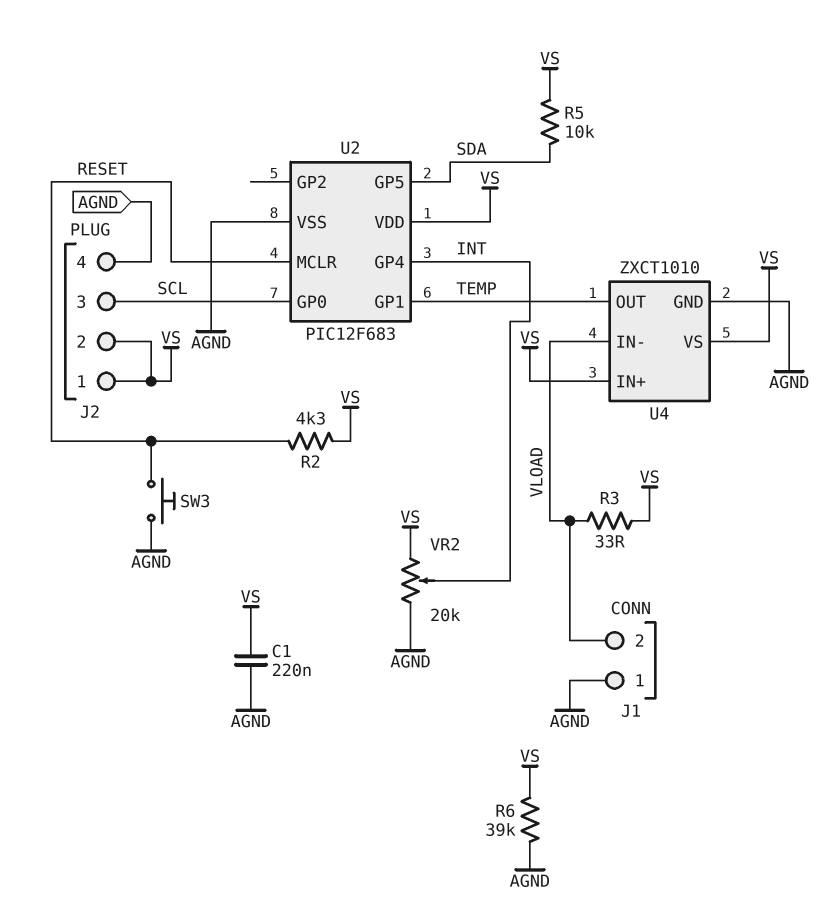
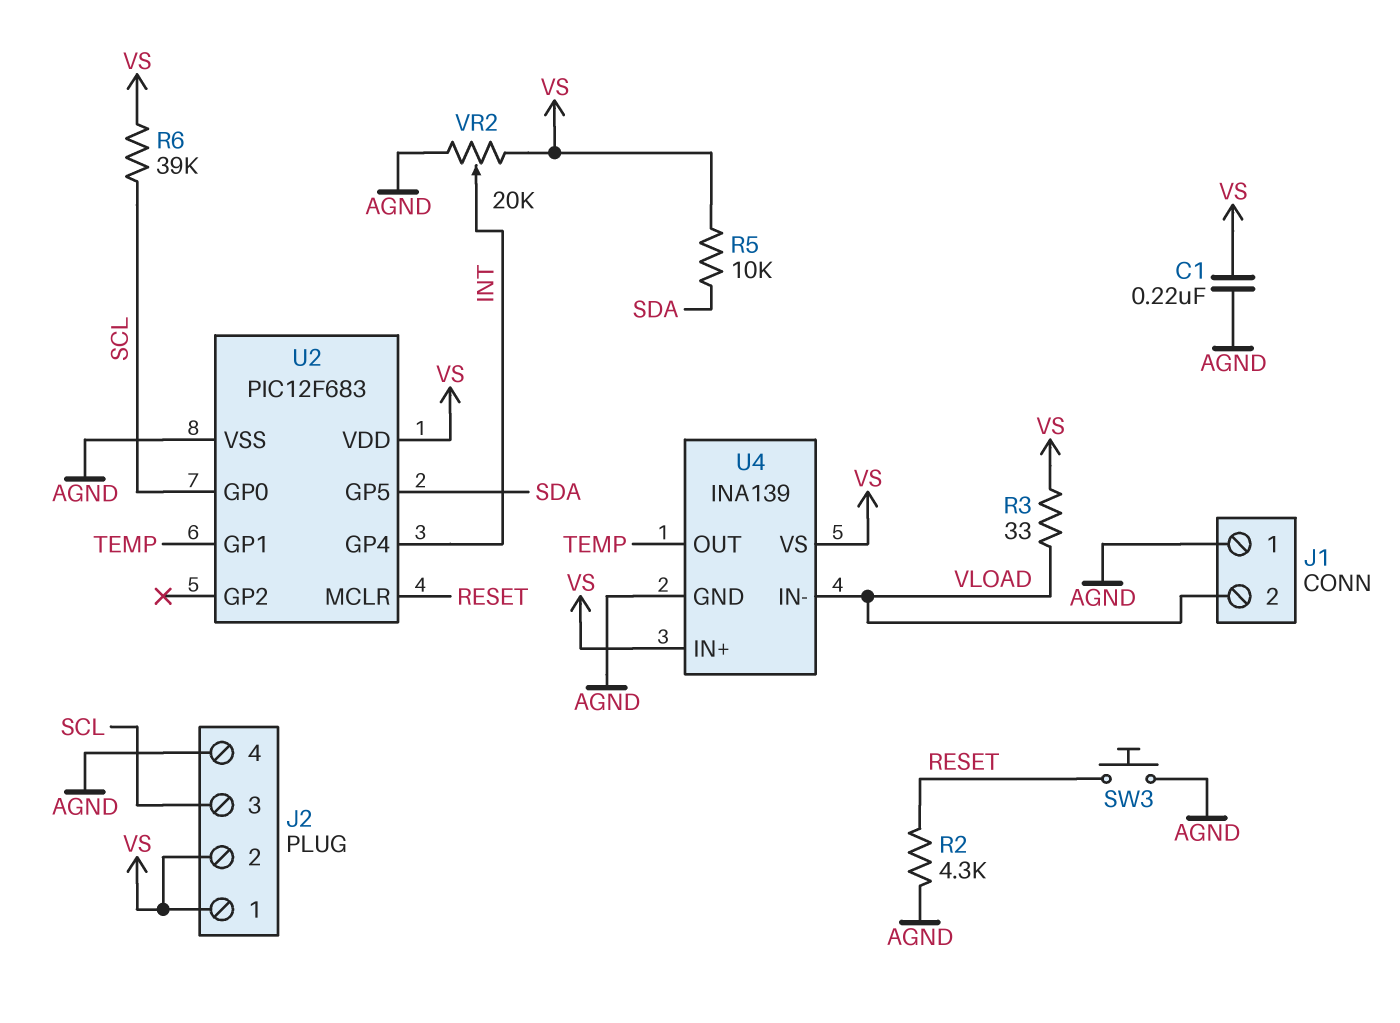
R2: 4.3k (RESET, VS) -> 4.3k (AGND, RESET)
R6: 39k (AGND, VS) -> 39k (SCL, VS)
U4: ZXCT1010 -> INA139

